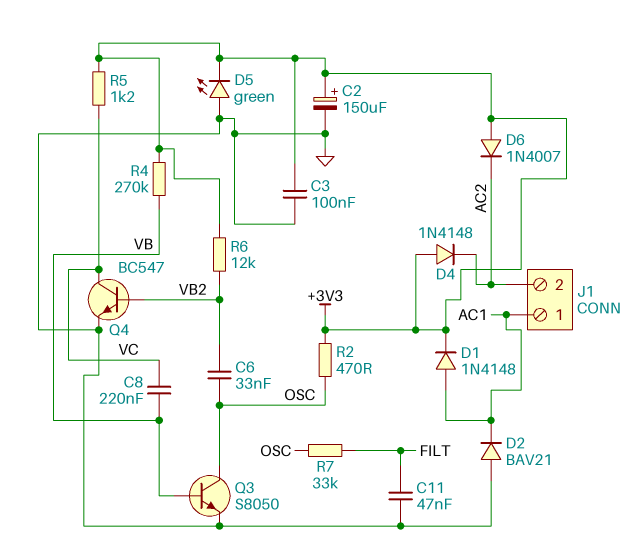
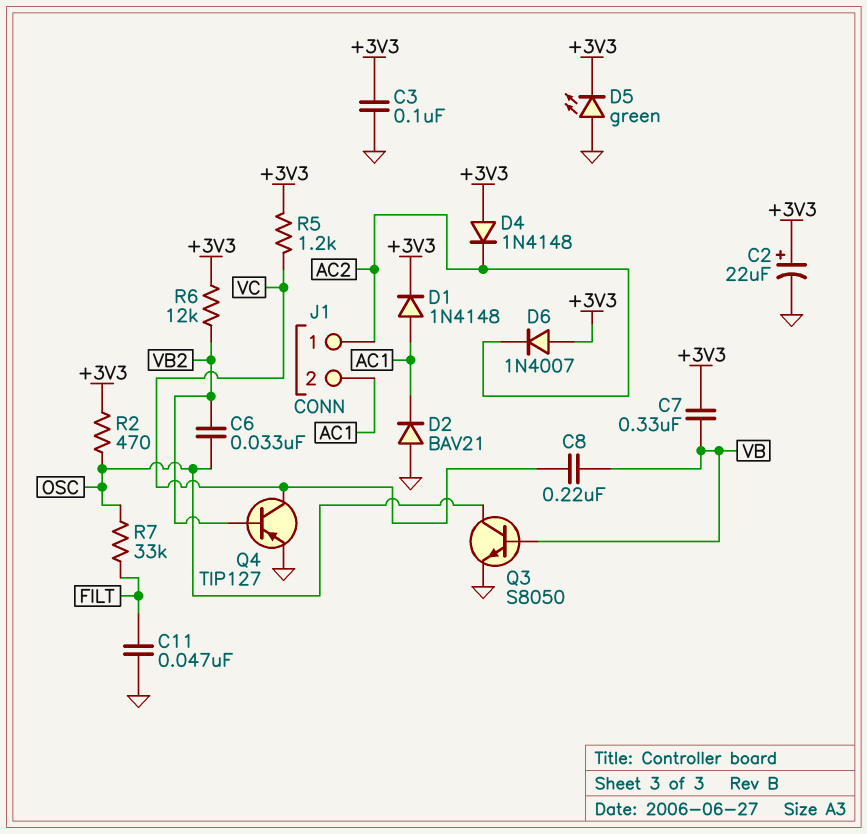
C2: 150uF (plus +3V3, minus GND) -> 22uF (plus +3V3, minus GND)
C7: none -> 330nF (+3V3, VB)
J1 pin 1: AC1 -> AC2
J1 pin 2: AC2 -> AC1
Q4: NPN BC547 (B VB2, C VC, E GND) -> PNP TIP127 (B VB2, C VC, E GND)
R4: 270k (+3V3, VB) -> none

